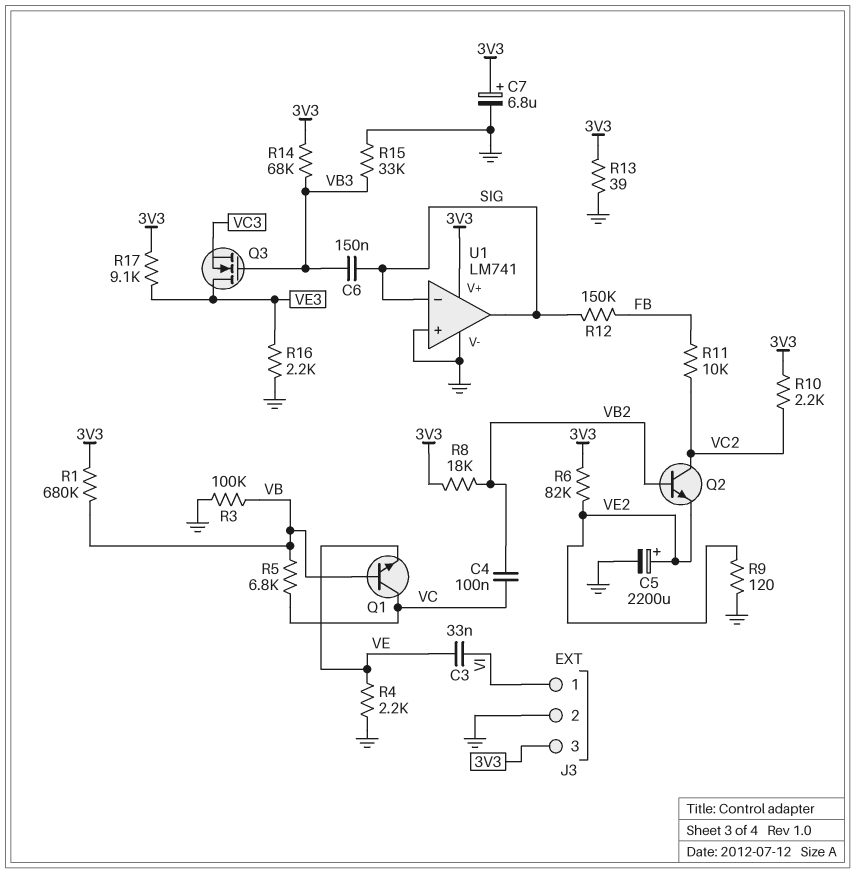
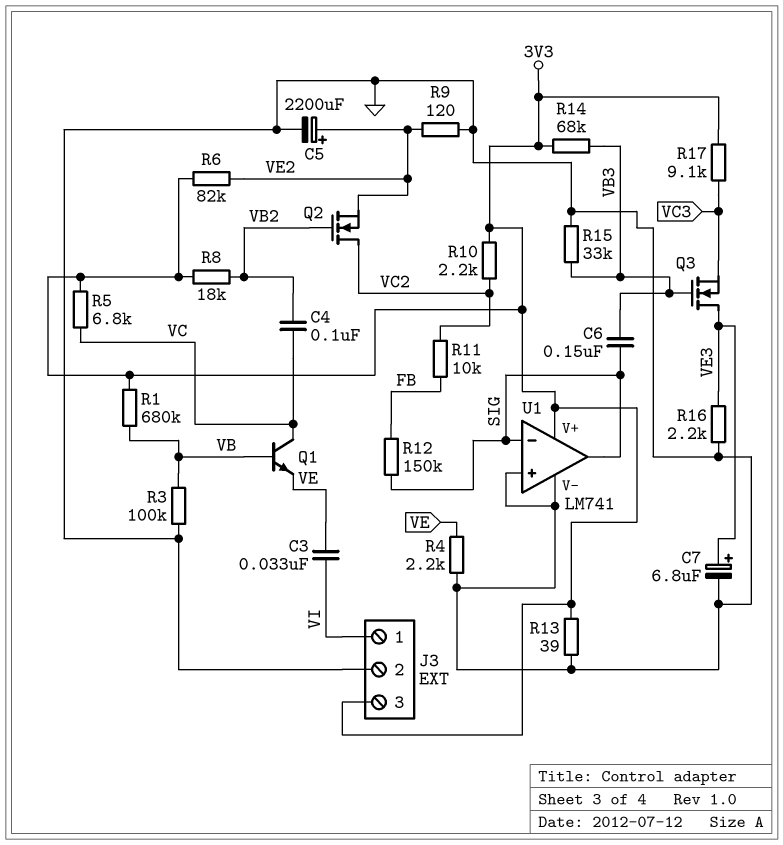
C7: 6.8uF (plus 3V3, minus GND) -> 6.8uF (plus VE3, minus GND)
Q2: NPN (B VB2, C VC2, E VE2) -> NMOS (G VB2, D VC2, S VE2)
R5: 6.8k (VB, VC) -> 6.8k (3V3, VC)
R17: 9.1k (3V3, VE3) -> 9.1k (3V3, VC3)

